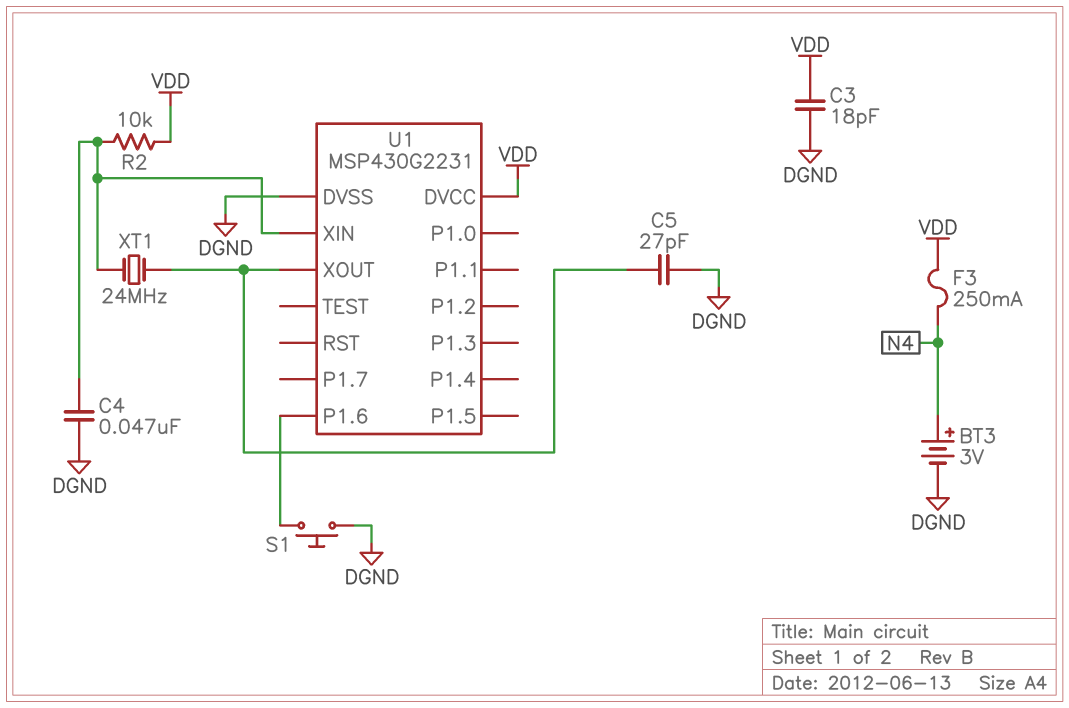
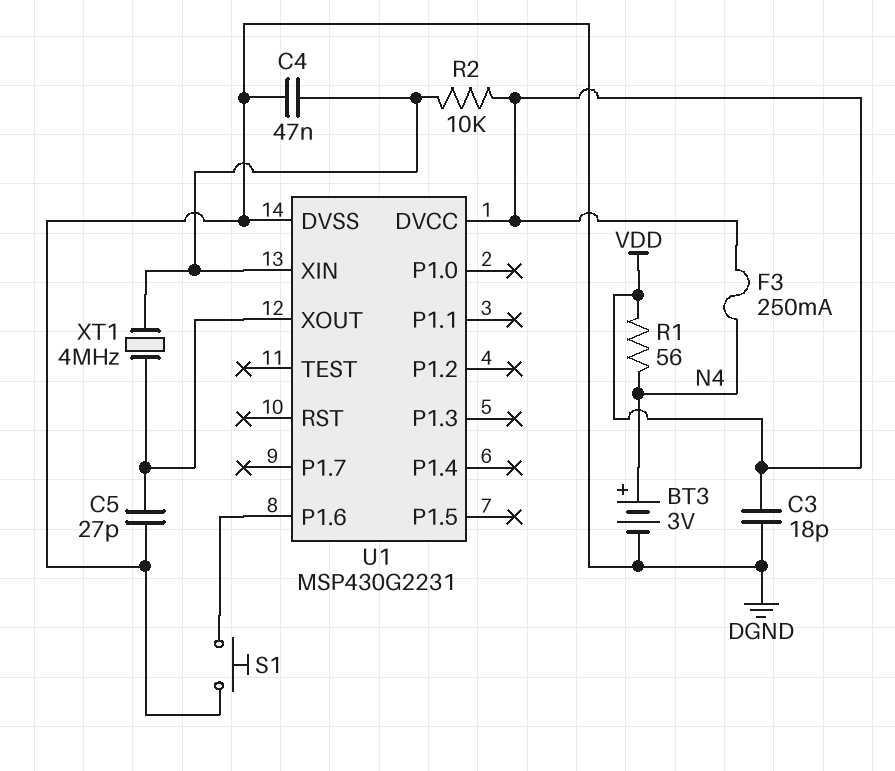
R1: none -> 56 (N4, VDD)
XT1: 24MHz (U1/XIN, U1/XOUT) -> 4MHz (U1/XIN, U1/XOUT)

